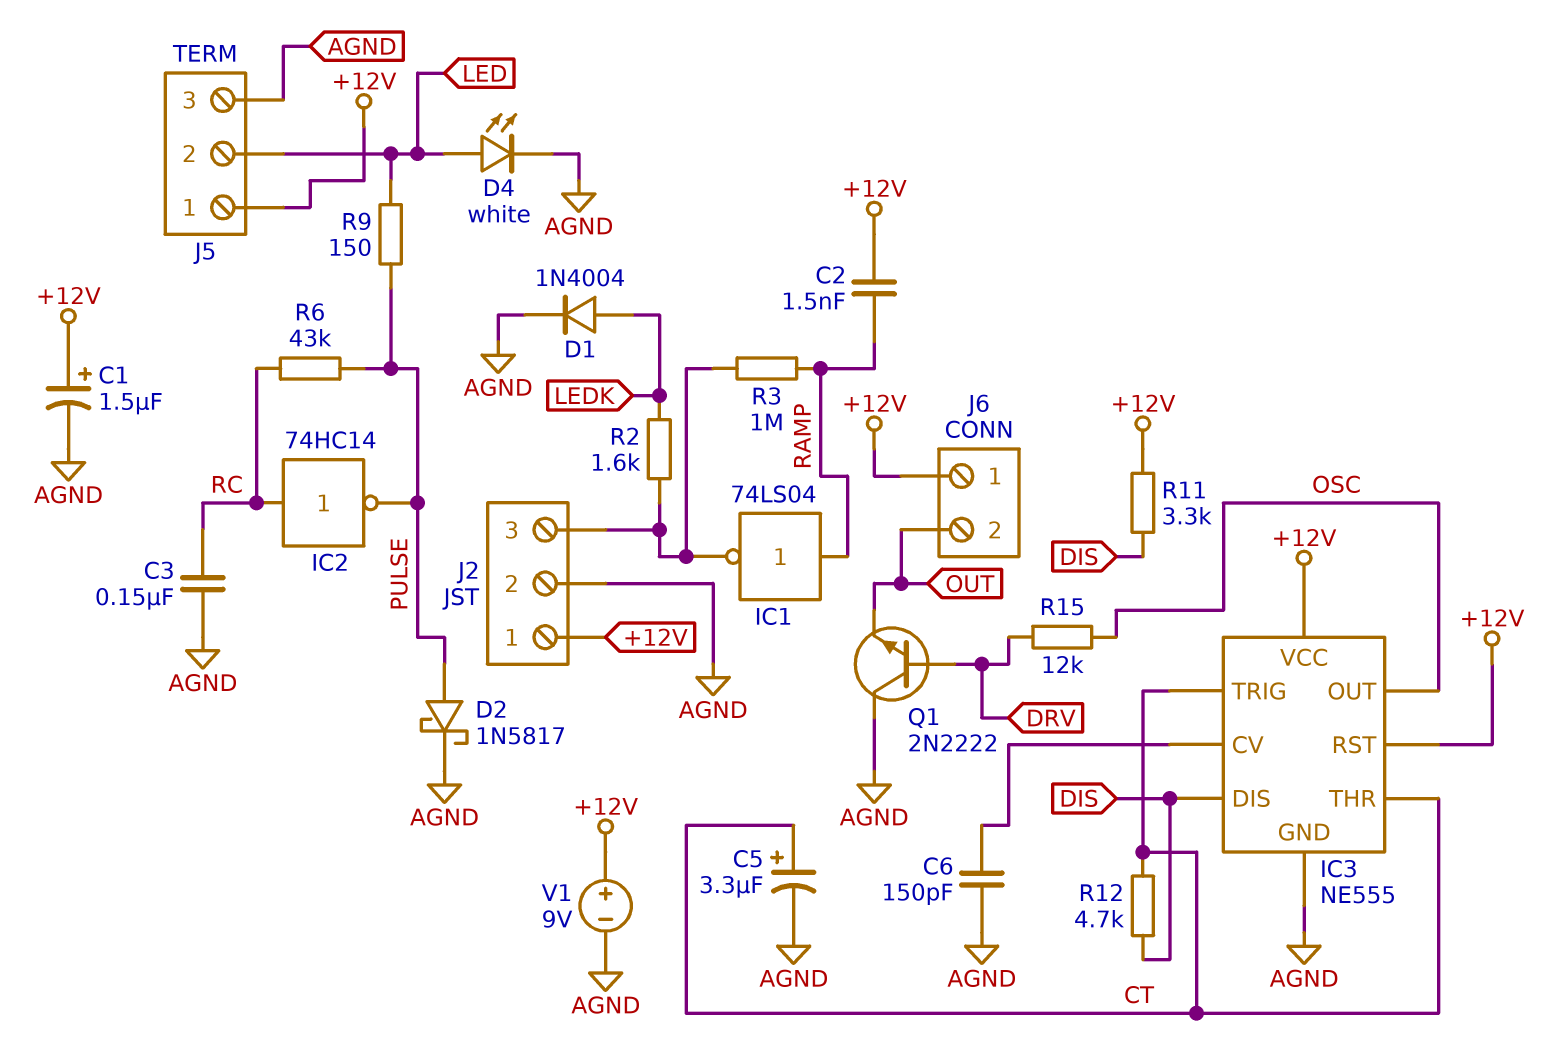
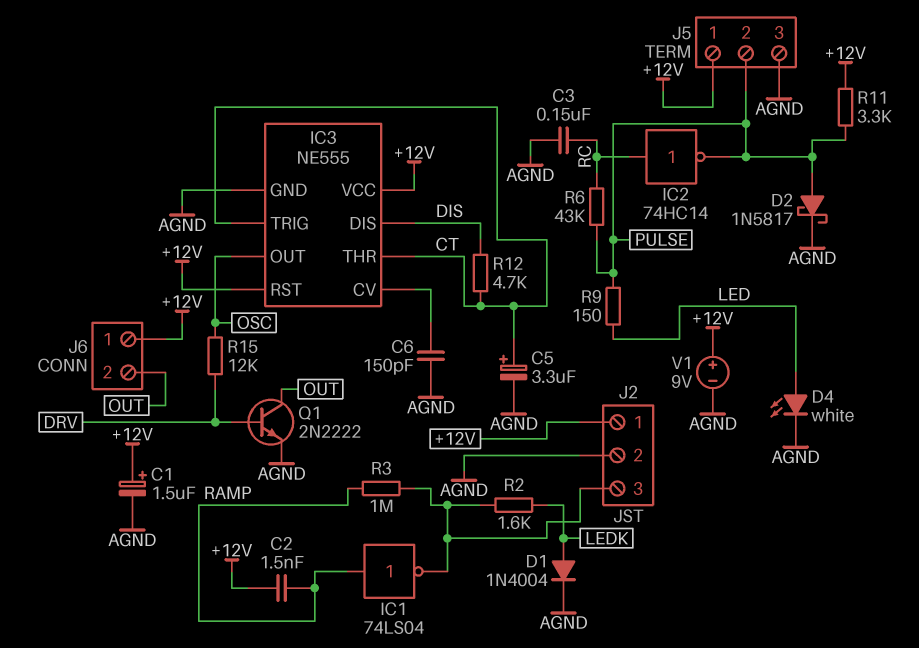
J5 pin 2: LED -> PULSE
Q1: NPN 2N2222 (B DRV, C AGND, E OUT) -> NPN 2N2222 (B DRV, C OUT, E AGND)
R11: 3.3k (+12V, DIS) -> 3.3k (+12V, PULSE)

